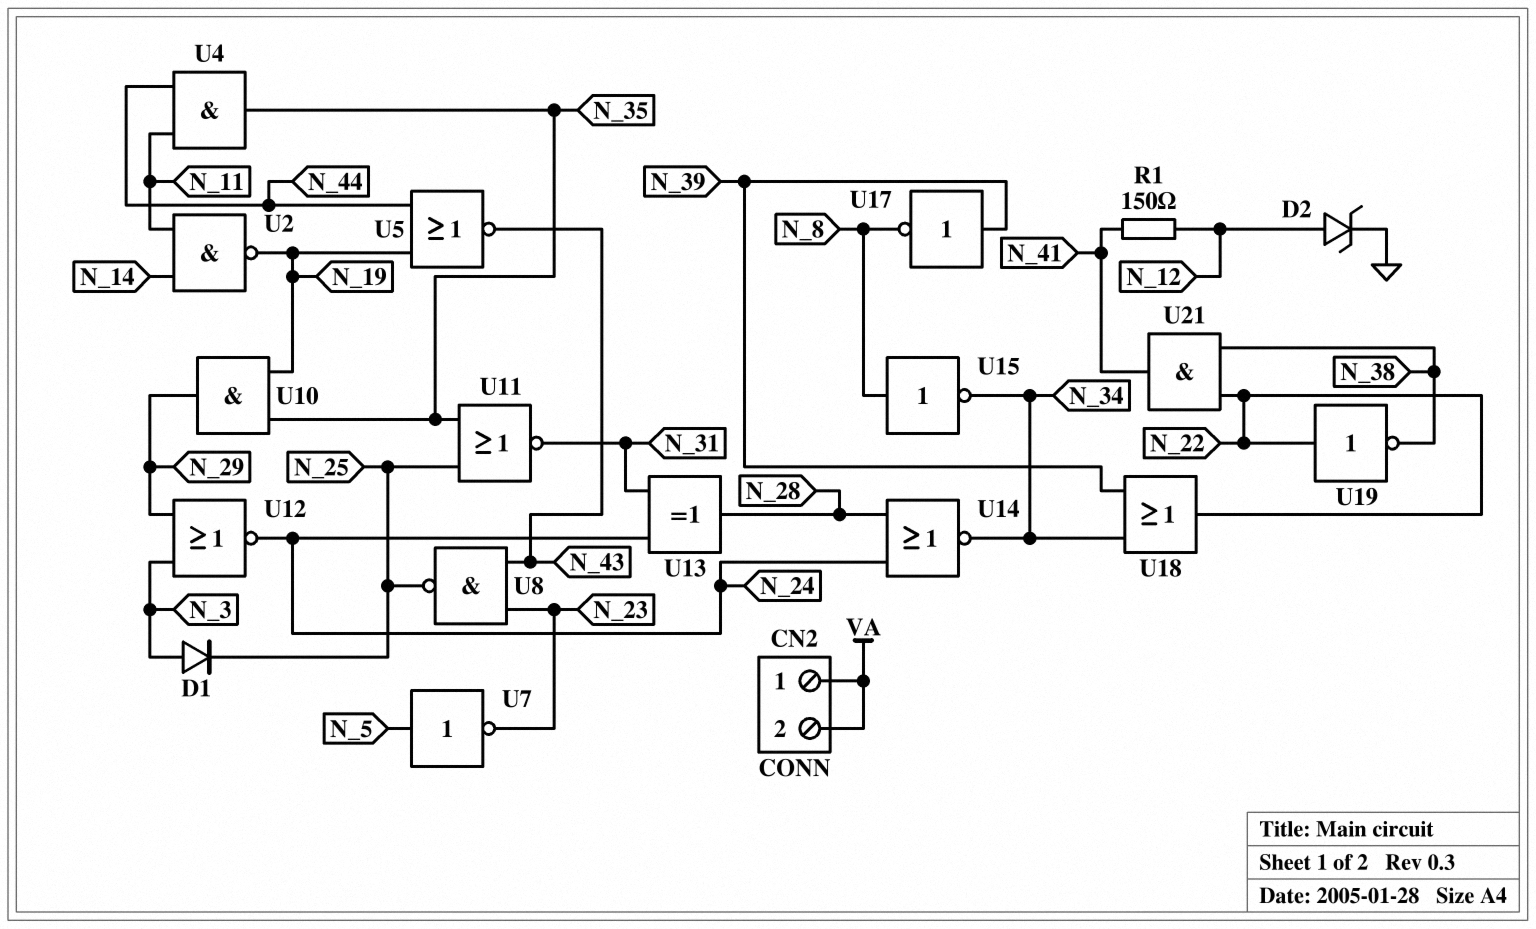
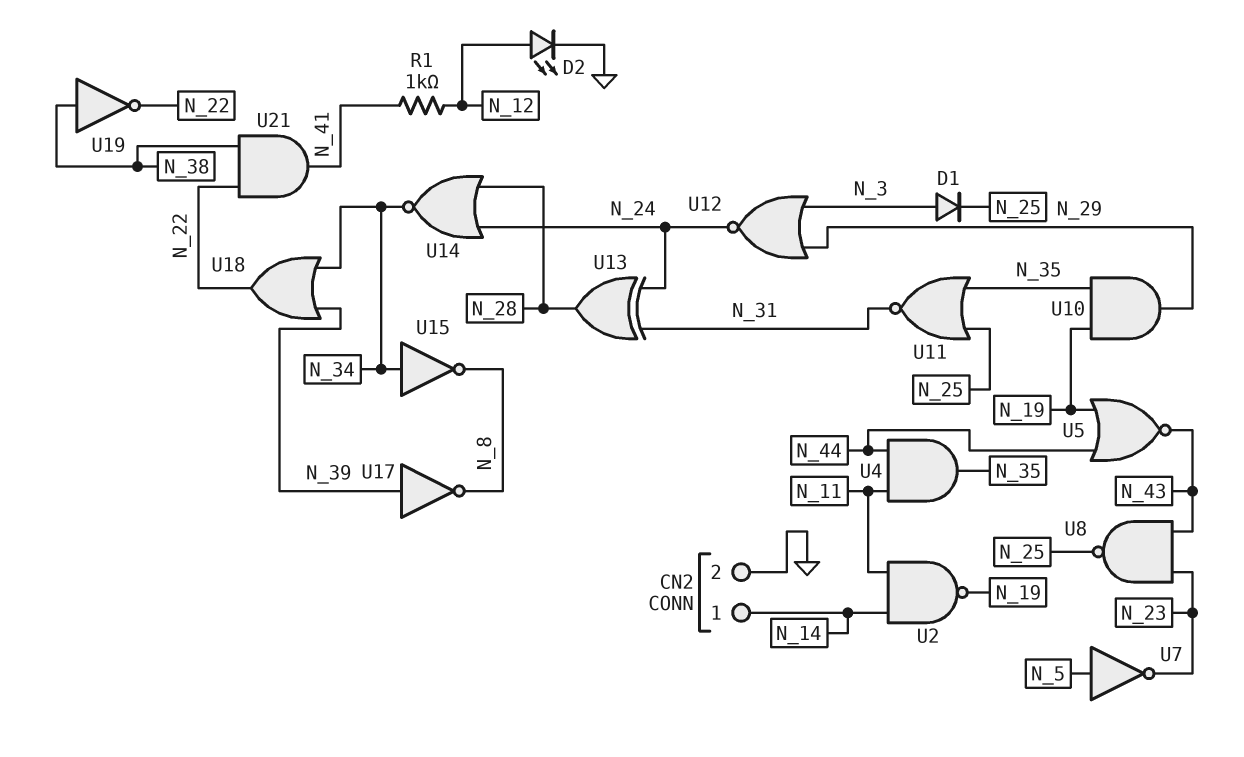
CN2 pin 1: VA -> N_14
CN2 pin 2: VA -> GND
D2: zener (A N_12, K GND) -> LED (A N_12, K GND)
R1: 150 (N_12, N_41) -> 1k (N_12, N_41)
U15: NOT (in N_8, out N_34) -> NOT (in N_34, out N_8)
U19: NOT (in N_22, out N_38) -> NOT (in N_38, out N_22)

